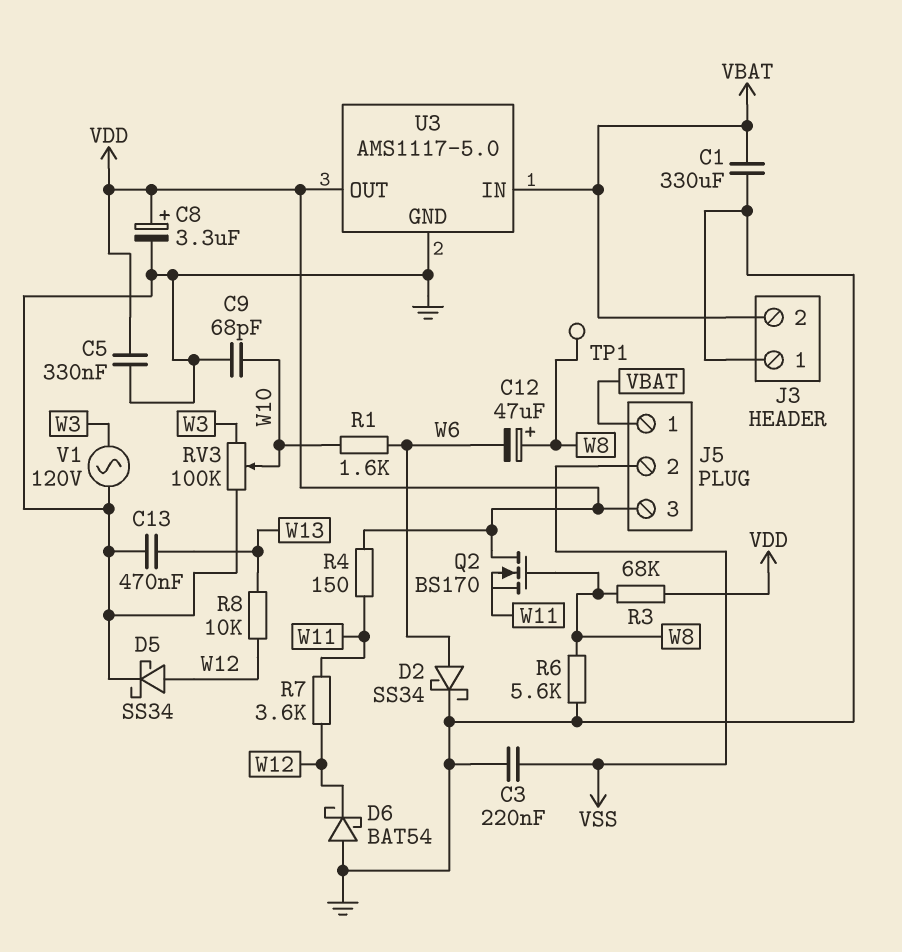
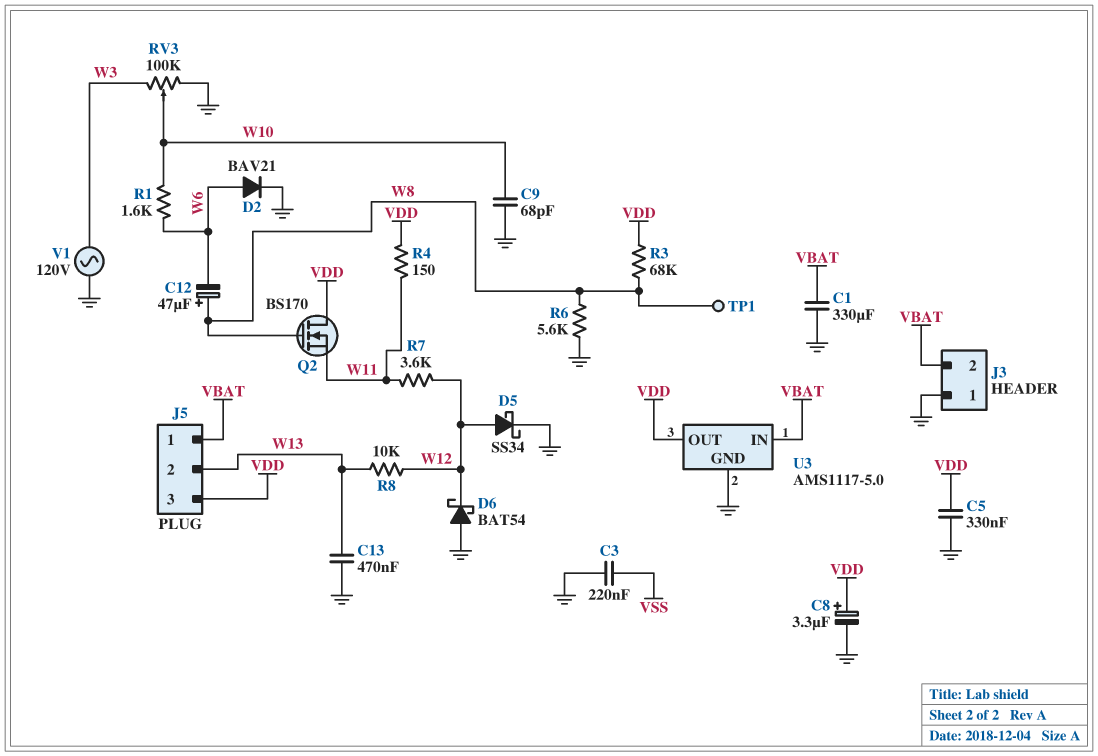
D2: schottky SS34 (A W6, K GND) -> diode BAV21 (A W6, K GND)
J5 pin 2: VSS -> W13

